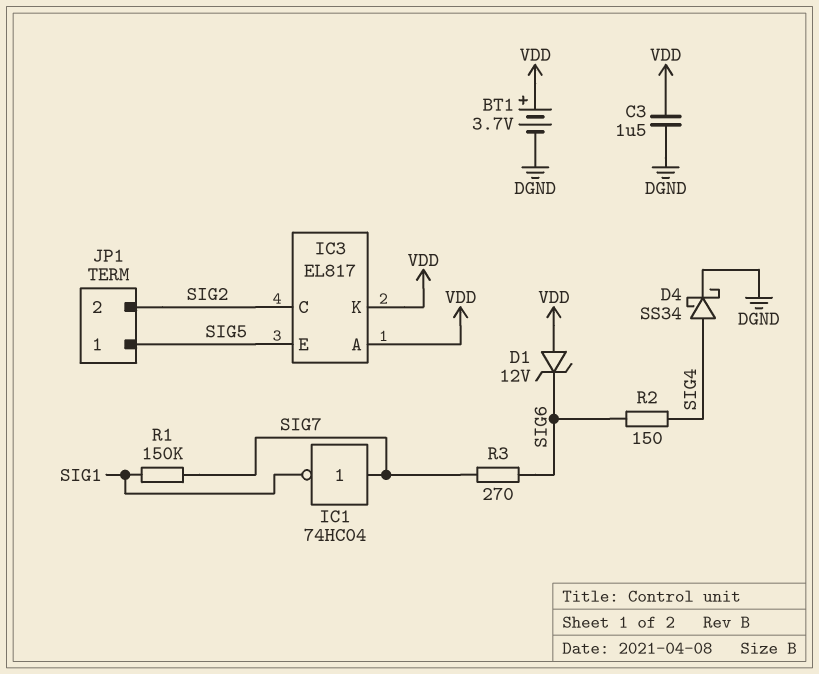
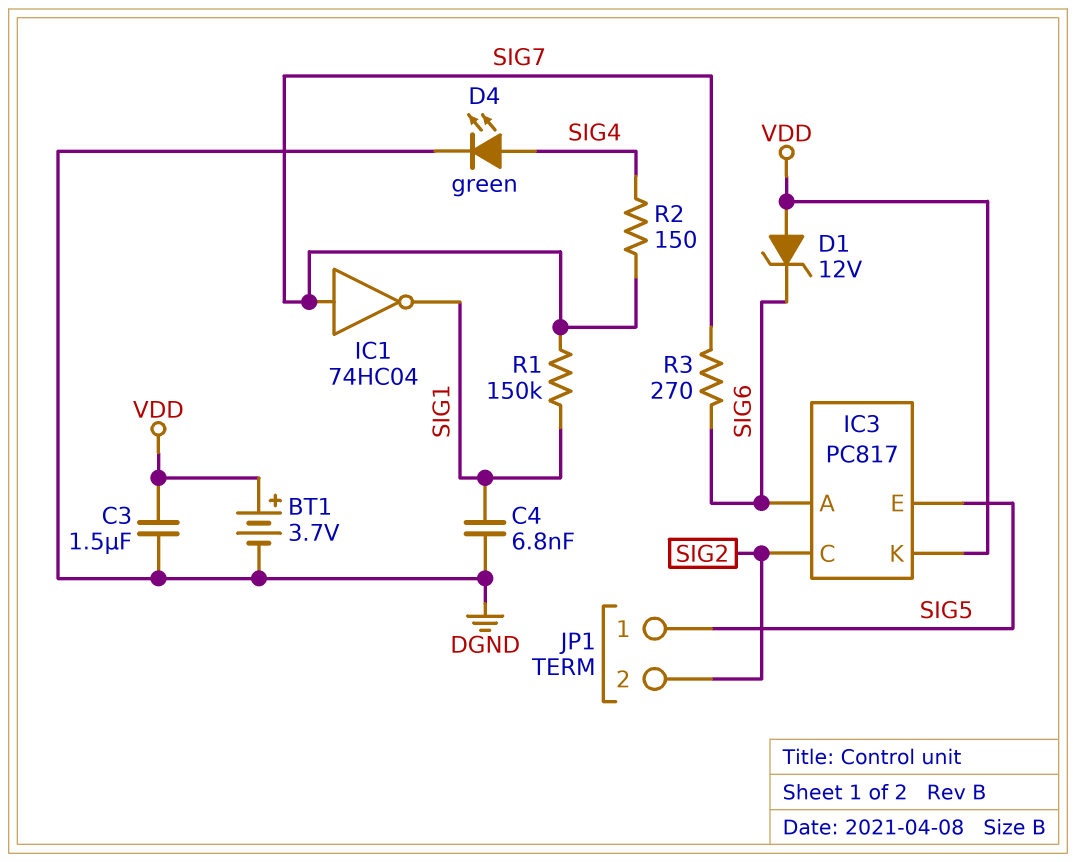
C4: none -> 6.8nF (DGND, SIG1)
D4: schottky SS34 (A SIG4, K DGND) -> LED green (A SIG4, K DGND)
IC3: EL817 -> PC817
IC3 pin A: VDD -> SIG6
R2: 150 (SIG4, SIG6) -> 150 (SIG4, SIG7)

